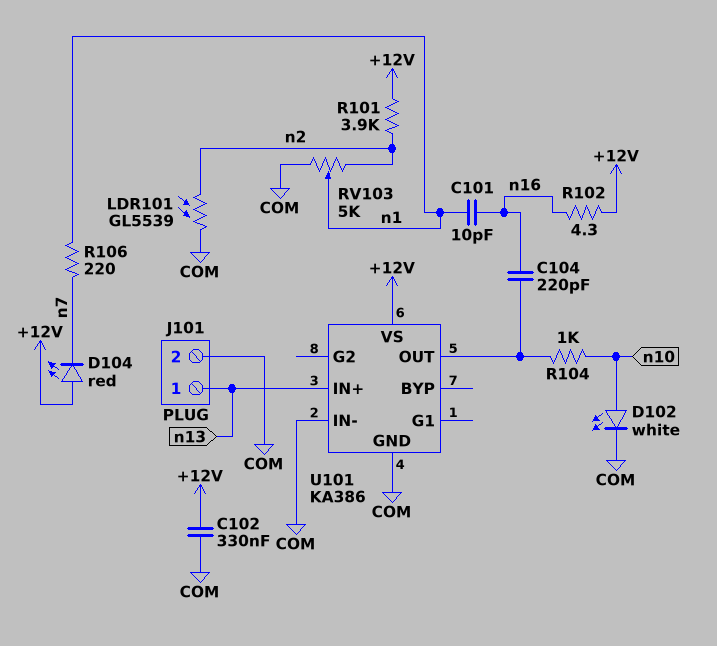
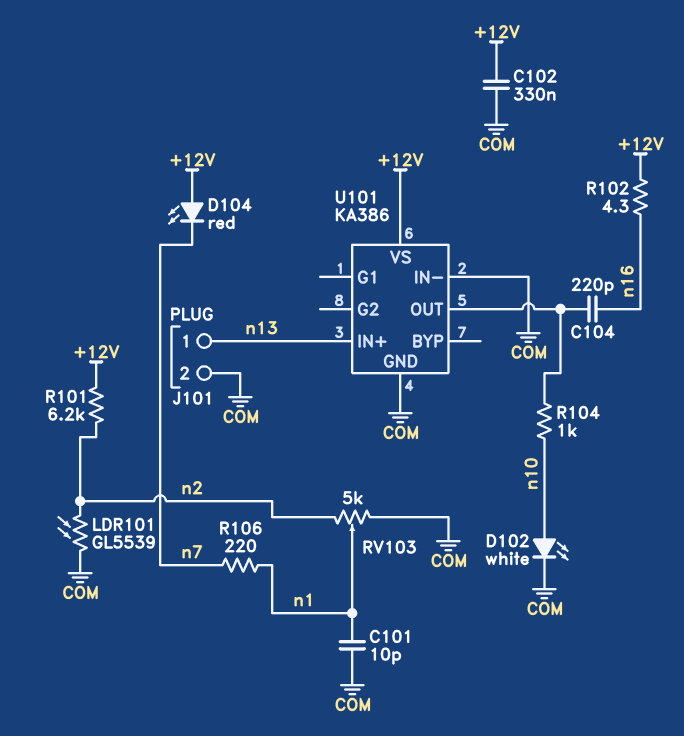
C101: 10pF (n1, n16) -> 10pF (COM, n1)
R101: 3.9k (+12V, n2) -> 6.2k (+12V, n2)

